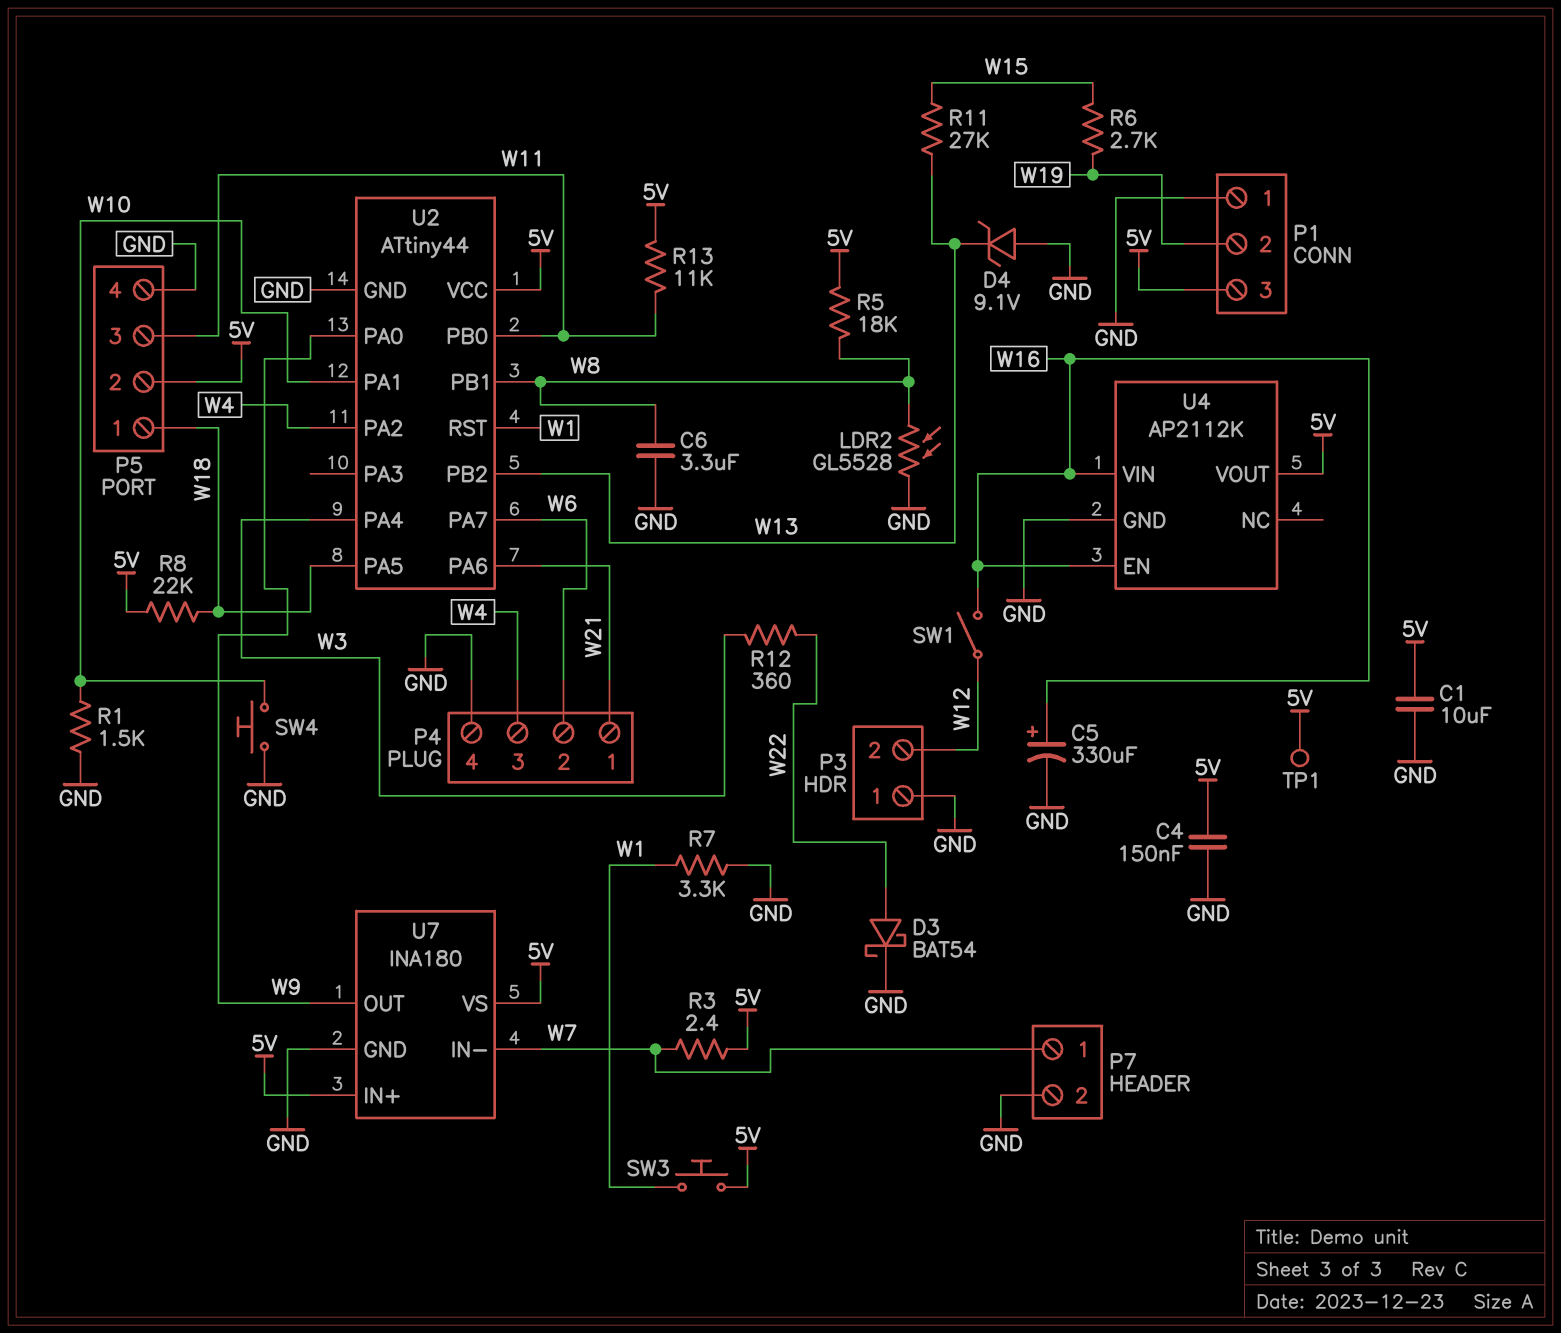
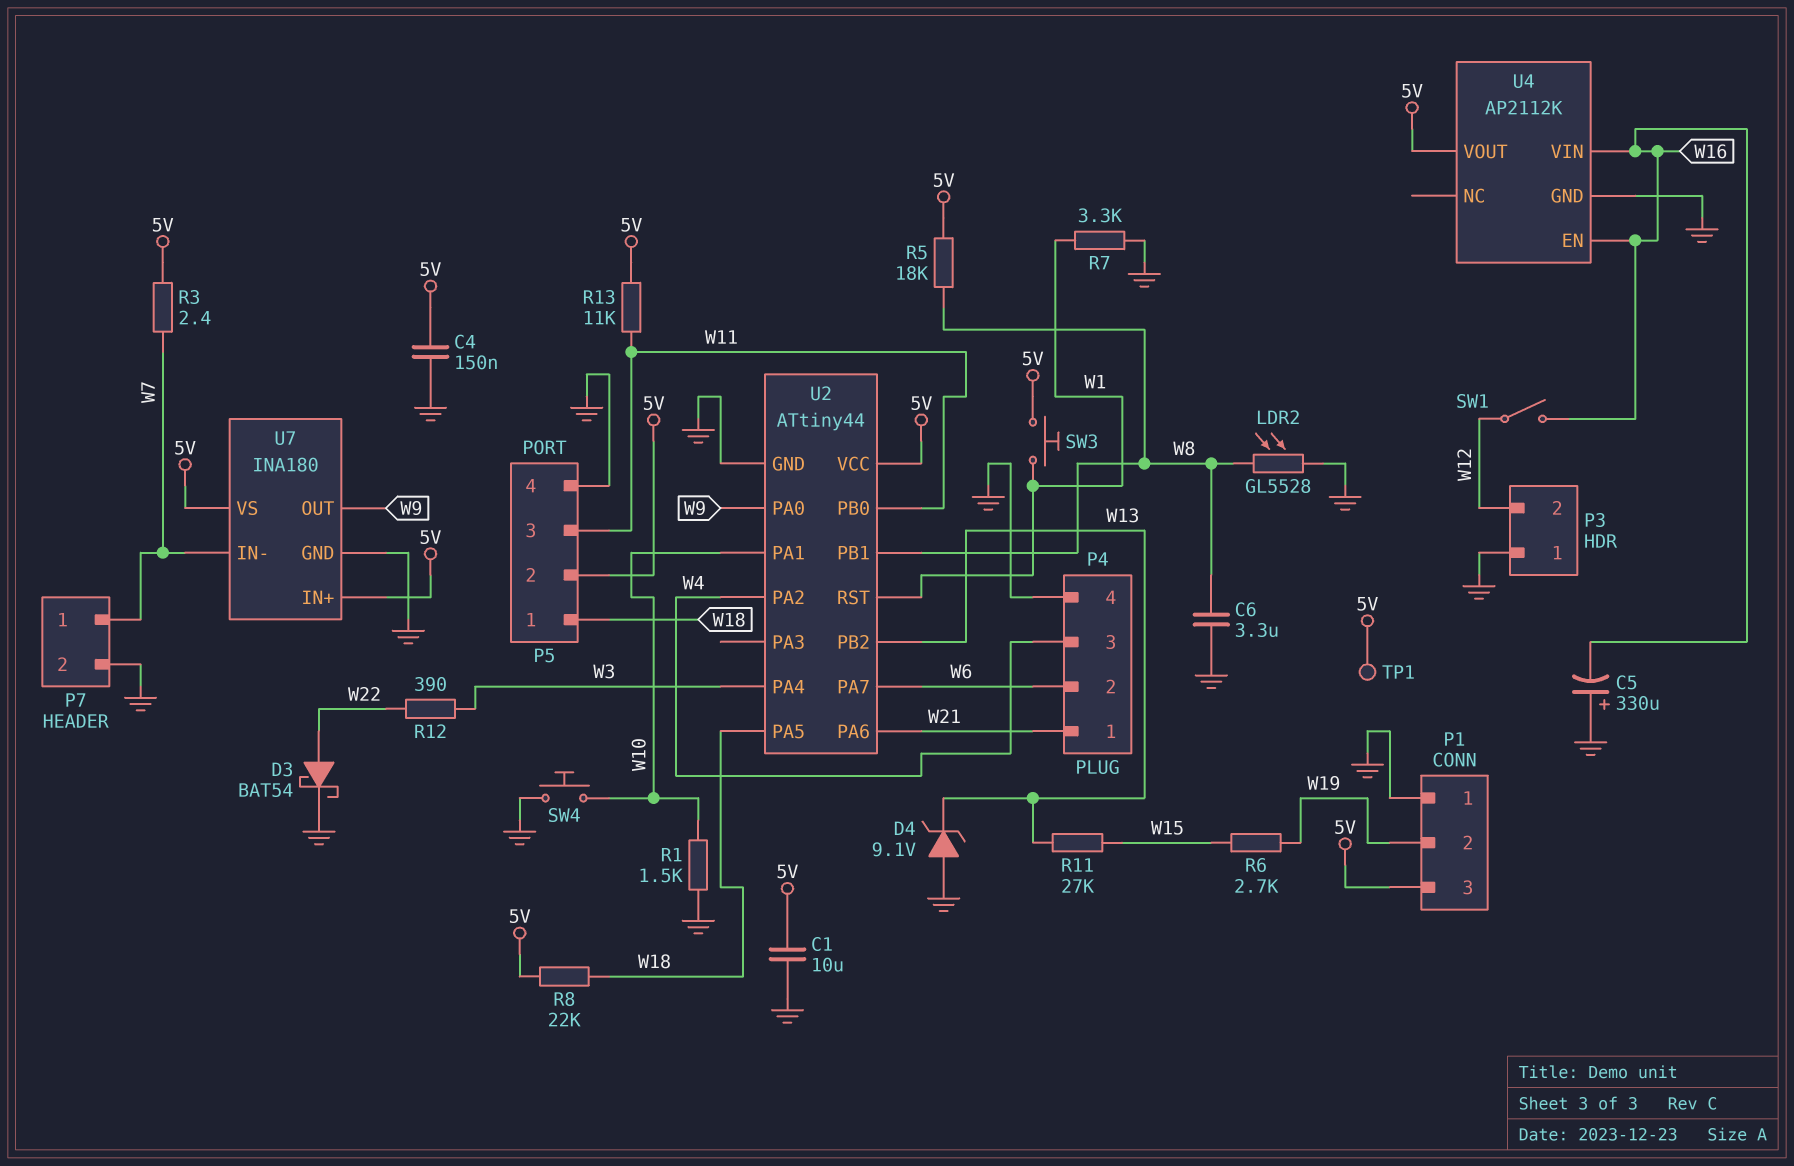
C5: 330uF (plus W16, minus GND) -> 330uF (plus GND, minus W16)
R12: 360 (W3, W22) -> 390 (W3, W22)

